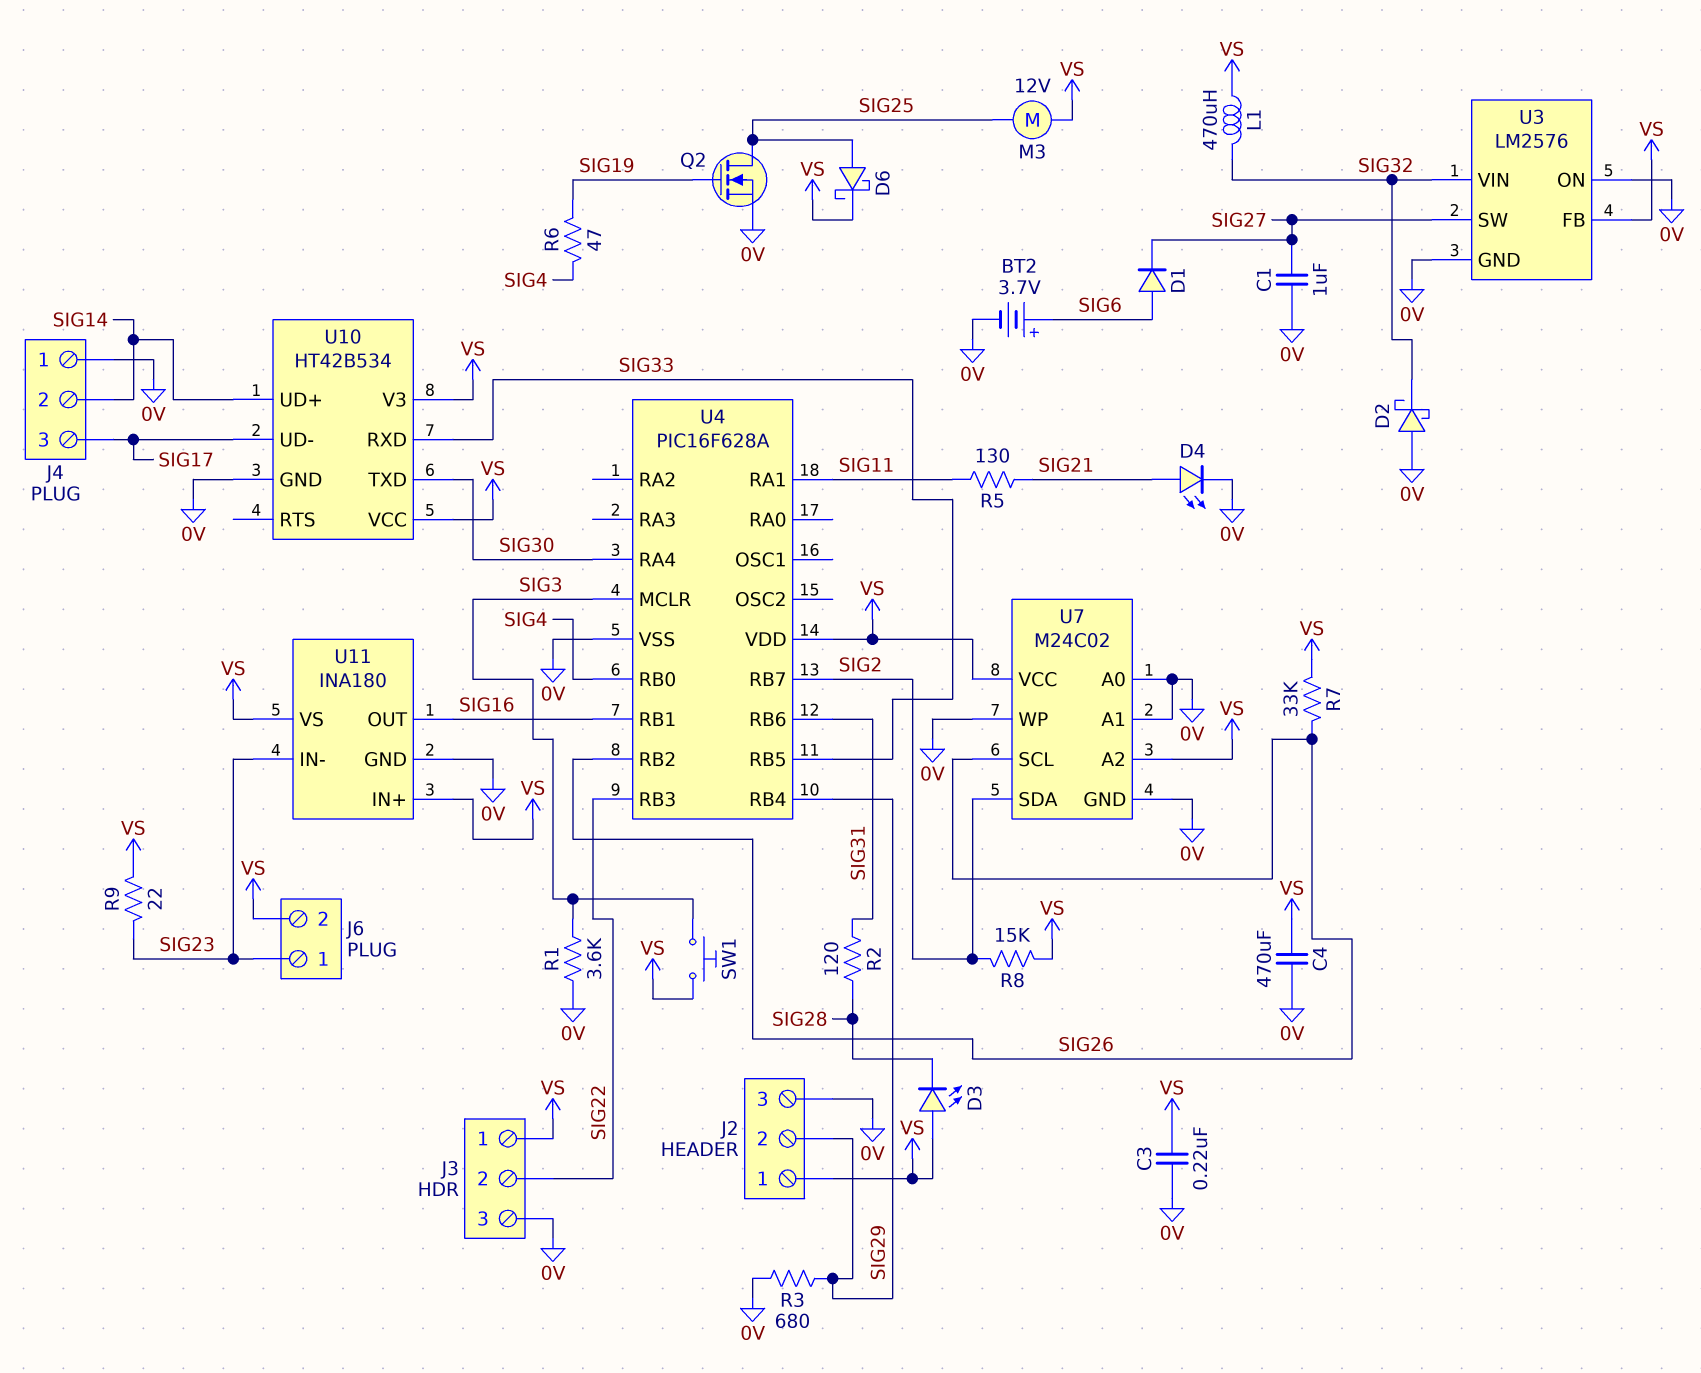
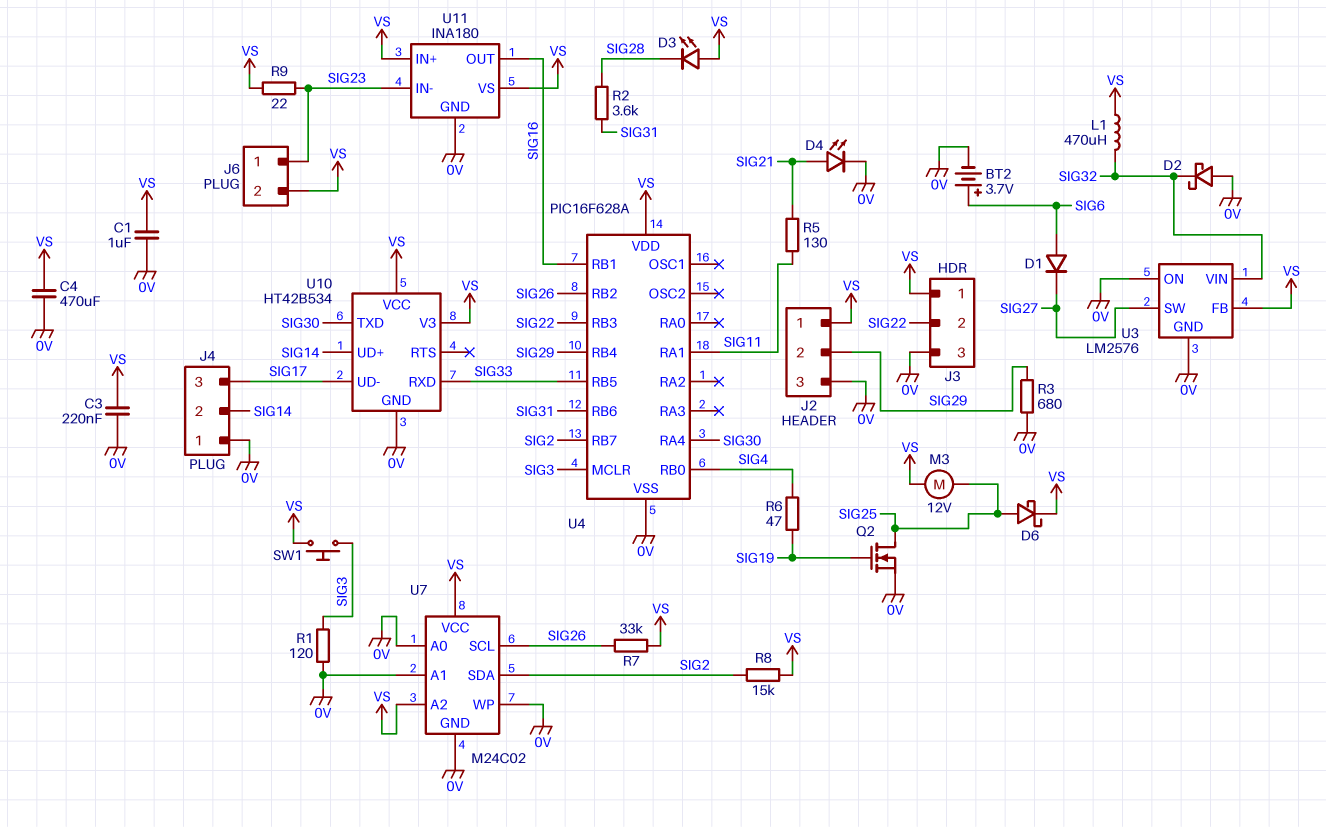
C1: 1uF (0V, SIG27) -> 1uF (0V, VS)
R1: 3.6k (0V, SIG3) -> 120 (0V, SIG3)
R2: 120 (SIG28, SIG31) -> 3.6k (SIG28, SIG31)

